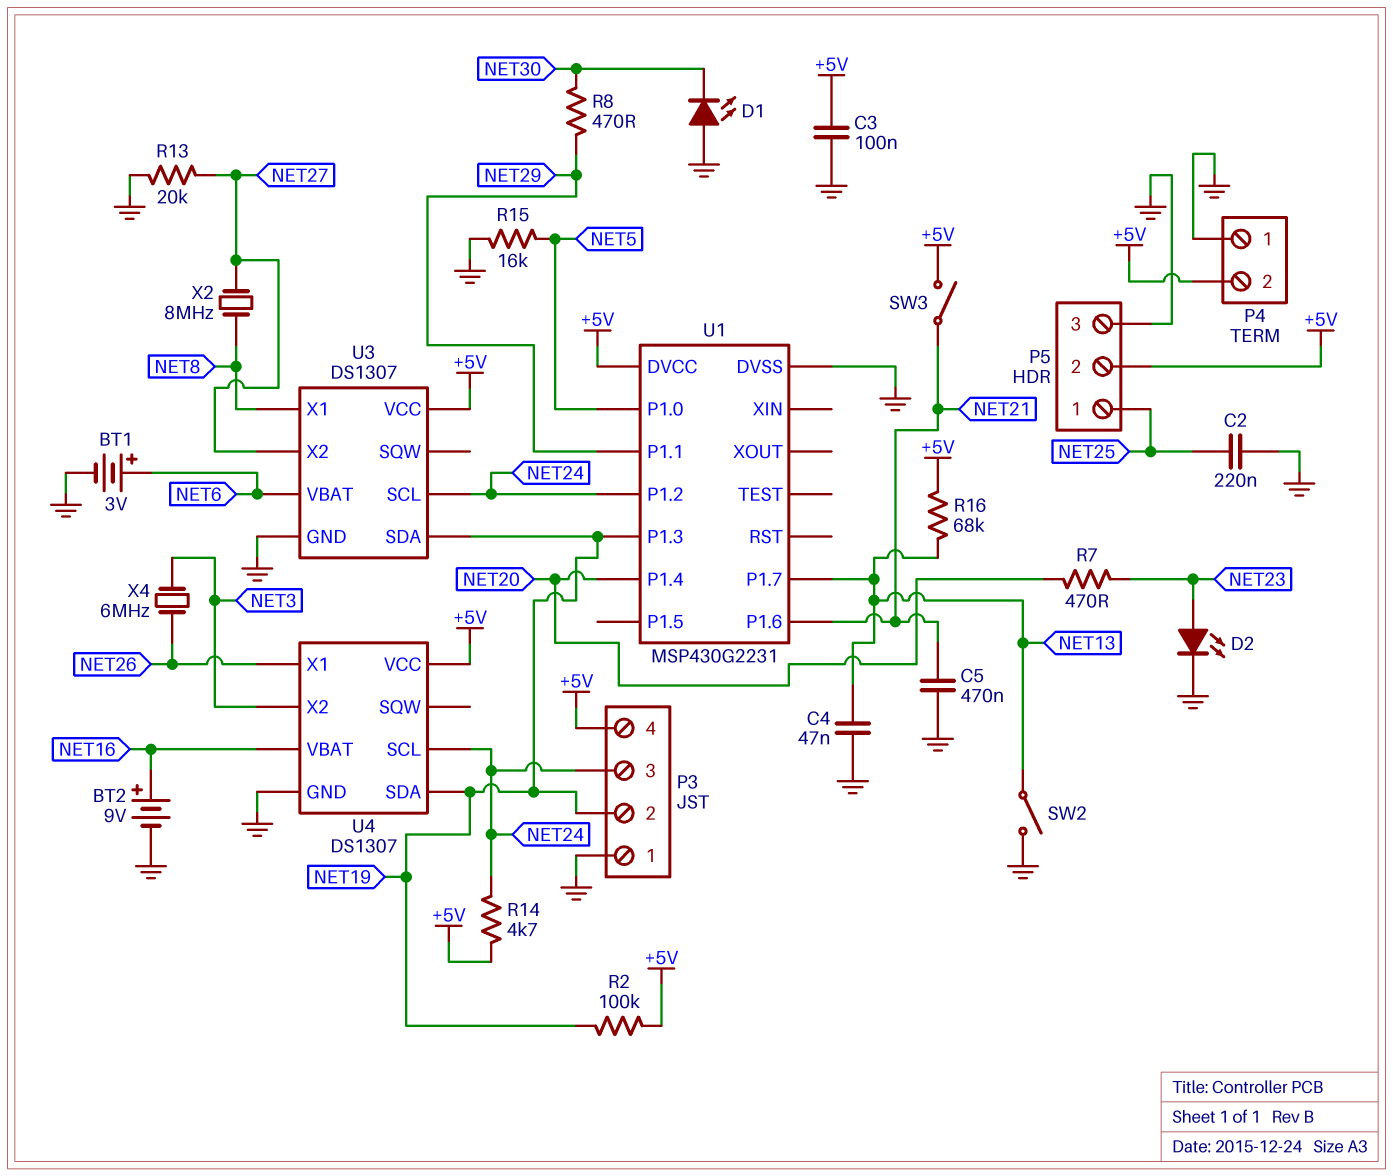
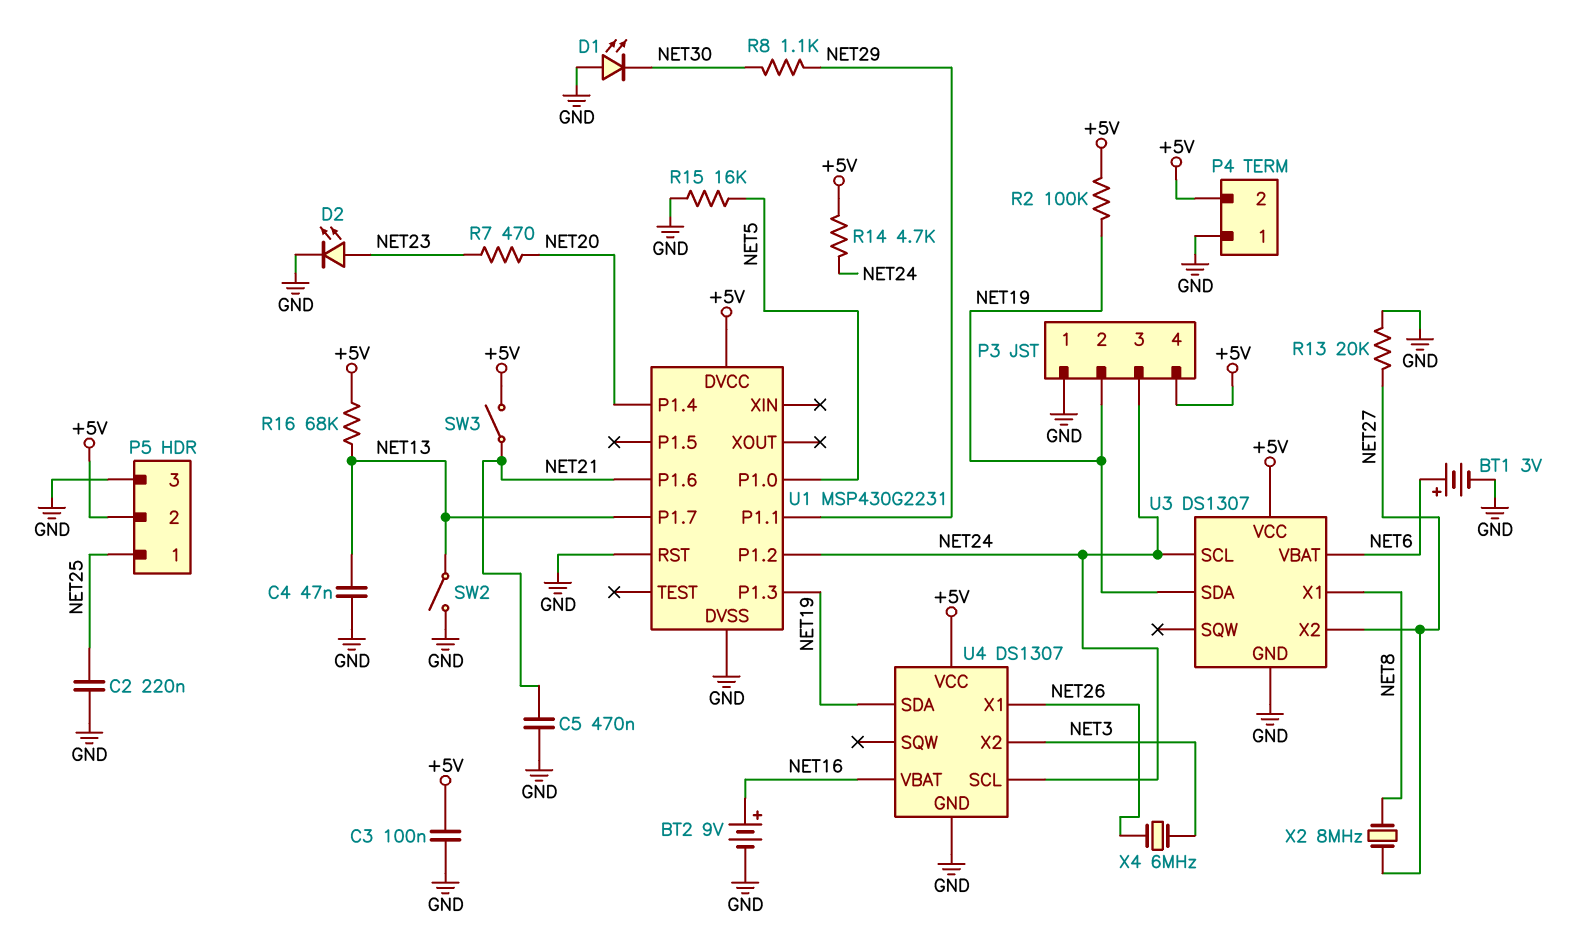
R8: 470 (NET29, NET30) -> 1.1k (NET29, NET30)
U1 pin RST: none -> GND

